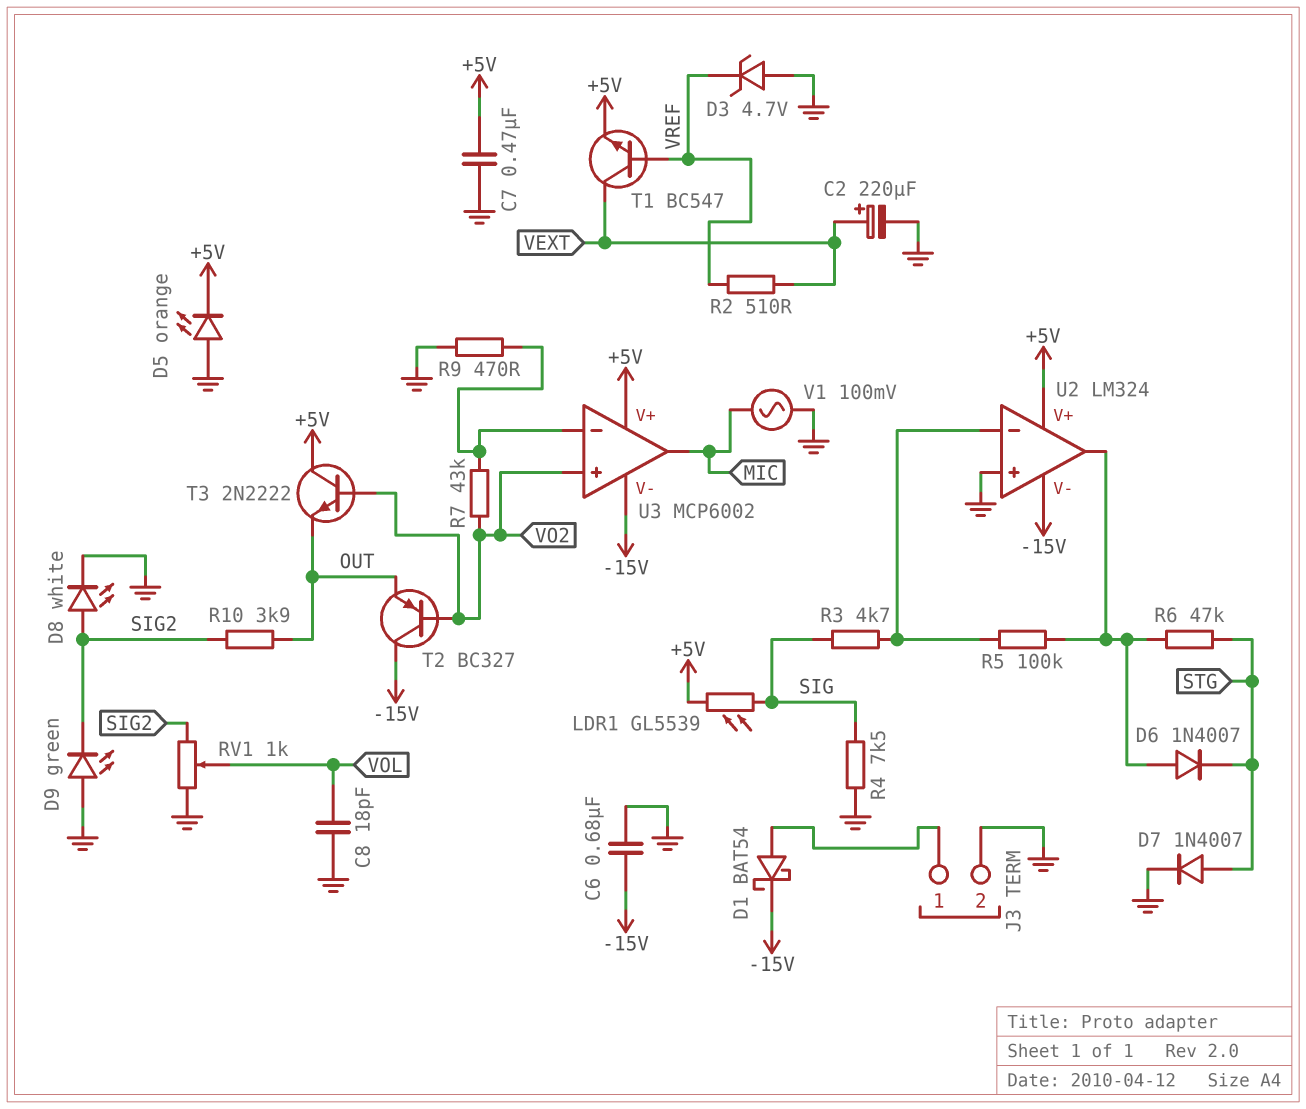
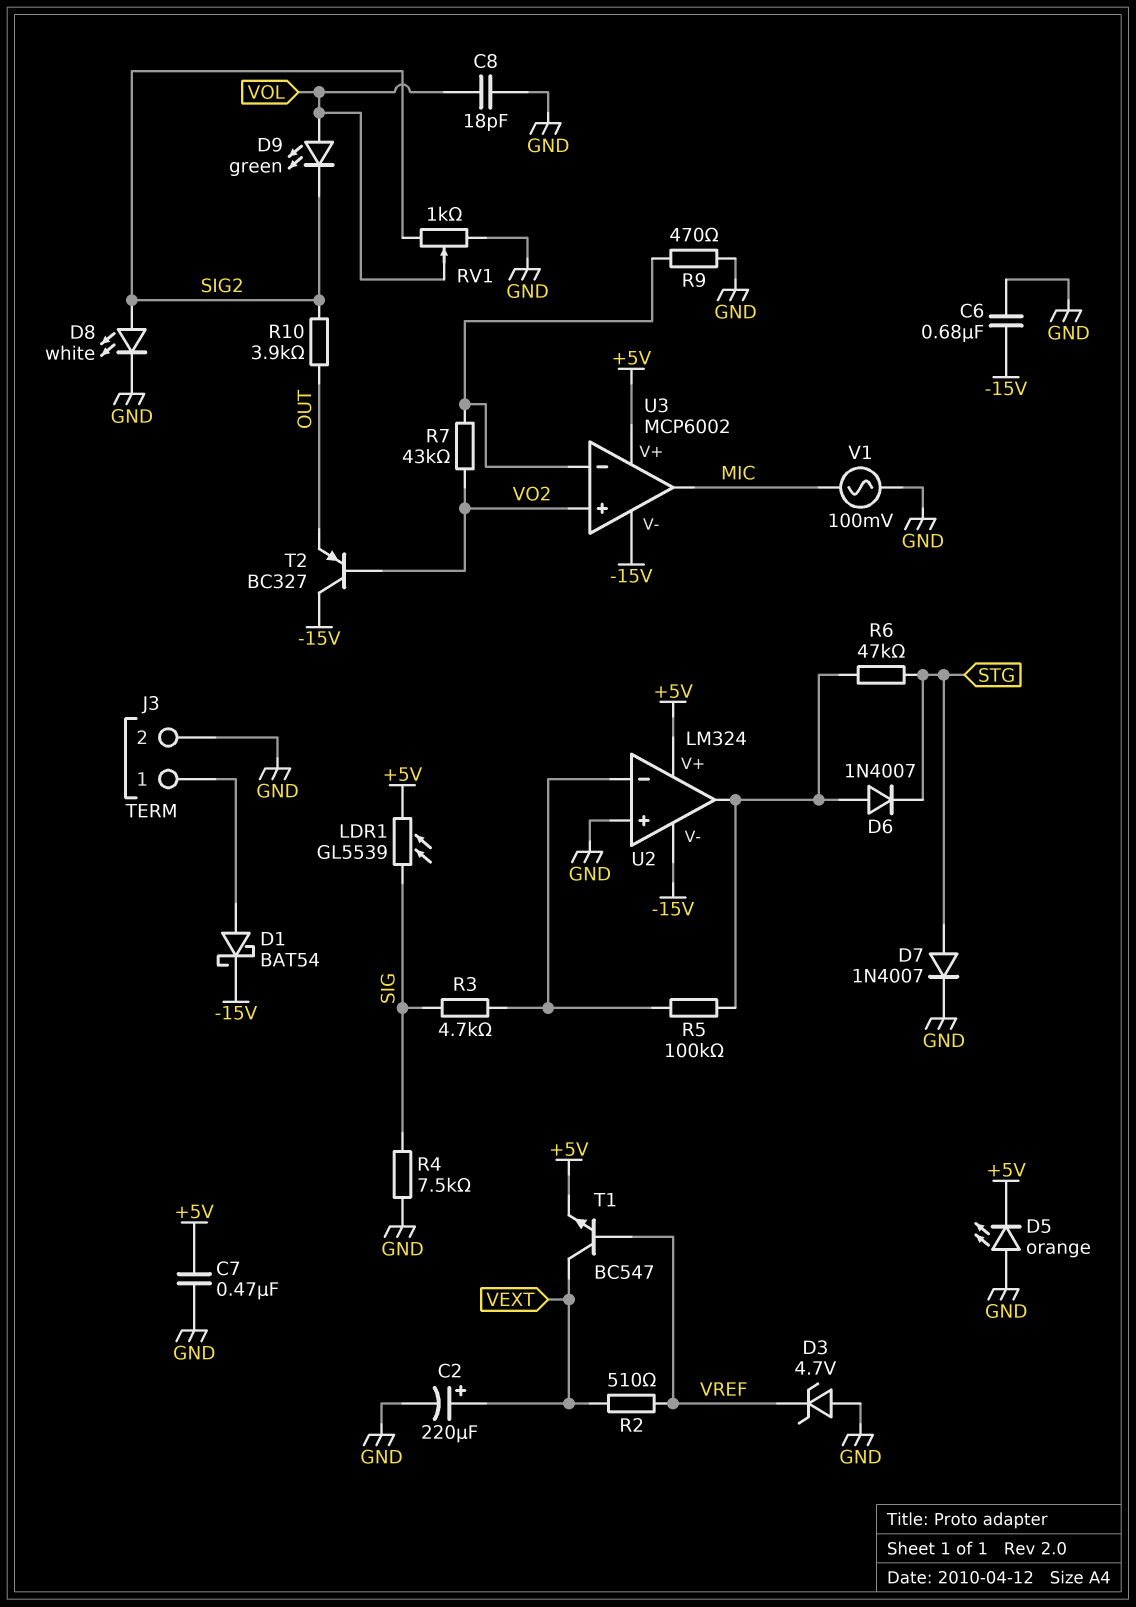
D9: LED green (A GND, K SIG2) -> LED green (A VOL, K SIG2)
T3: NPN 2N2222 (B VO2, C +5V, E OUT) -> none

